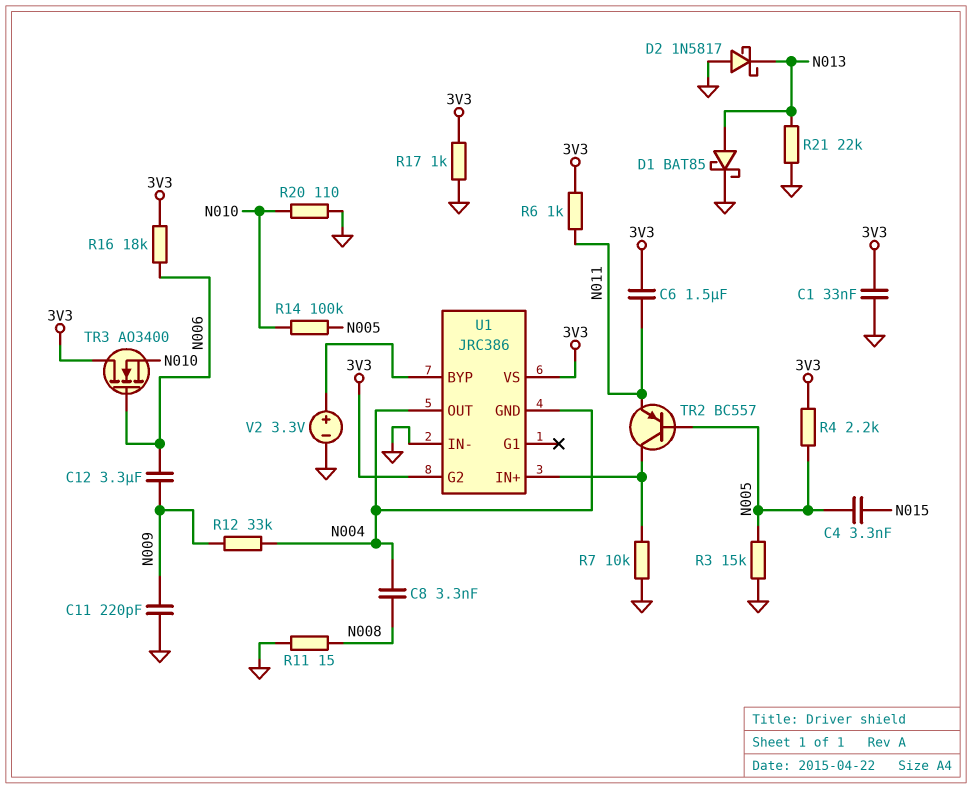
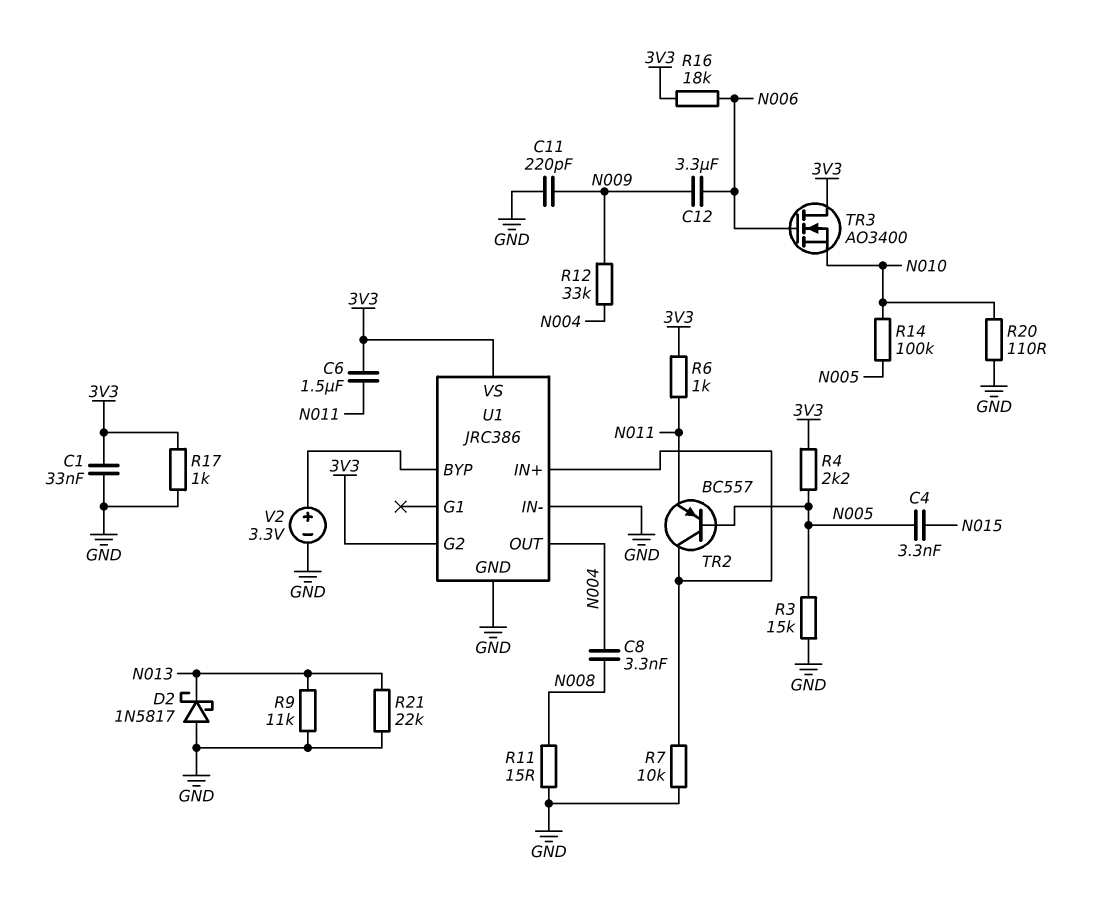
D1: schottky BAT85 (A N013, K GND) -> none
R9: none -> 11k (GND, N013)
U1 pin GND: N004 -> GND

